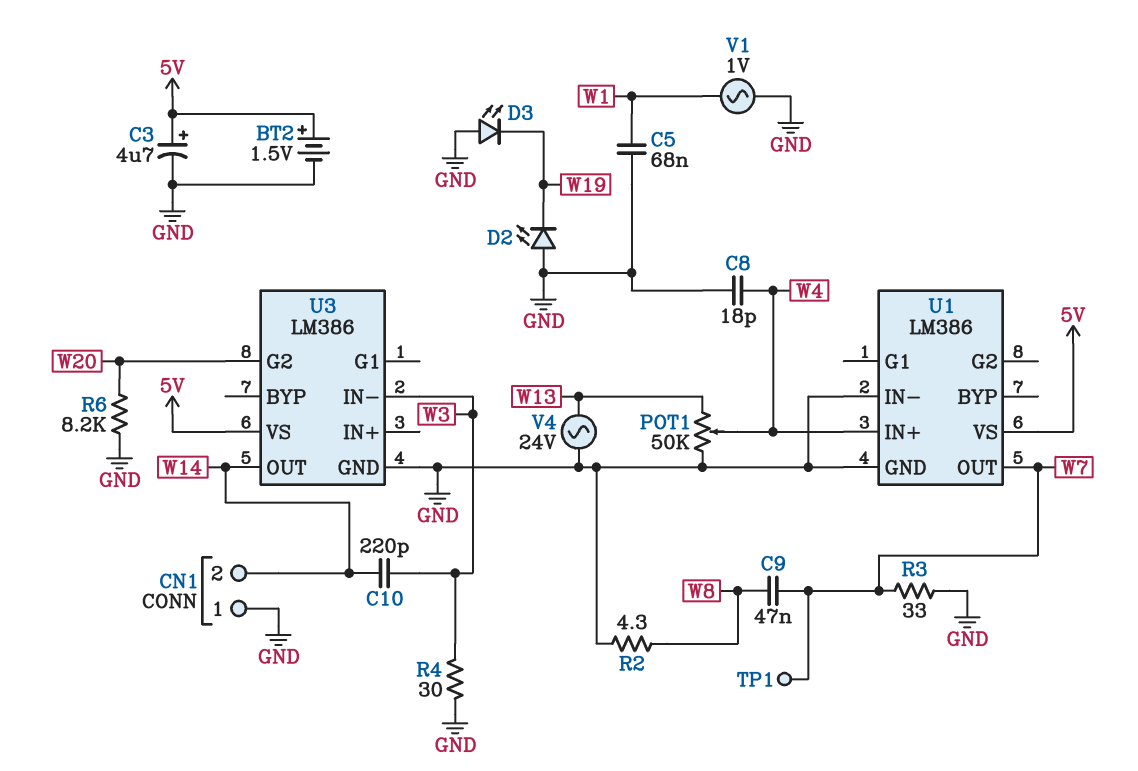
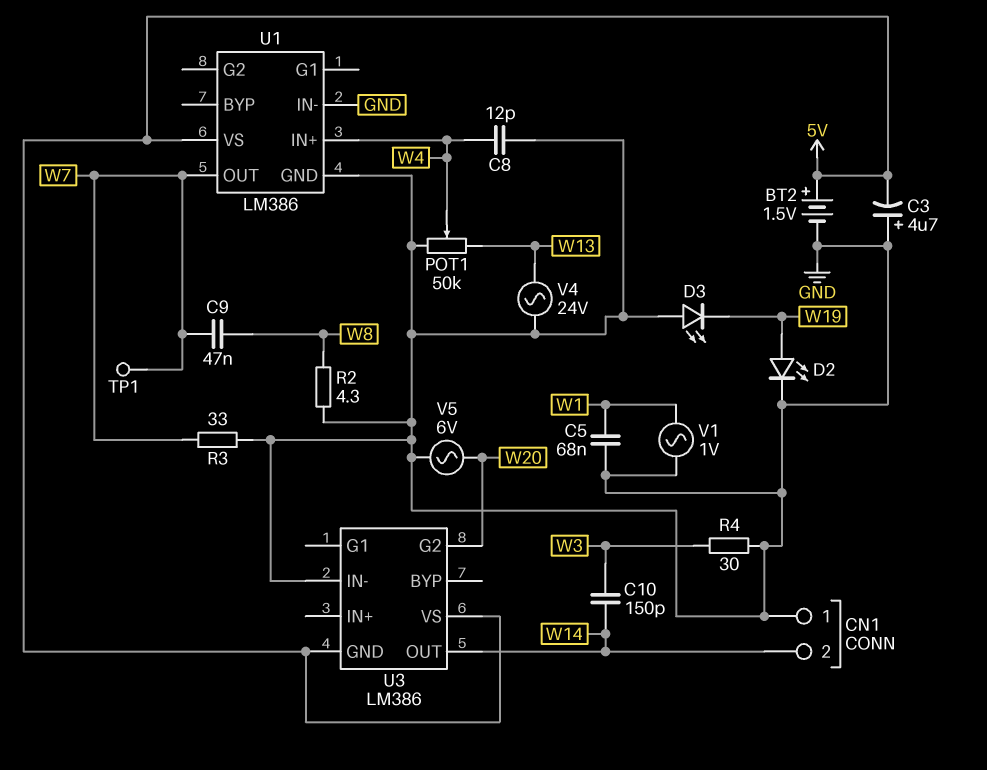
C3: 4.7uF (plus 5V, minus GND) -> 4.7uF (plus GND, minus 5V)
C8: 18pF (GND, W4) -> 12pF (GND, W4)
C10: 220pF (W3, W14) -> 150pF (W3, W14)
D2: LED (A GND, K W19) -> LED (A W19, K GND)
R6: 8.2k (GND, W20) -> none
U3 pin GND: GND -> 5V
U3 pin IN-: W3 -> GND
V5: none -> AC 6V (GND, W20)

